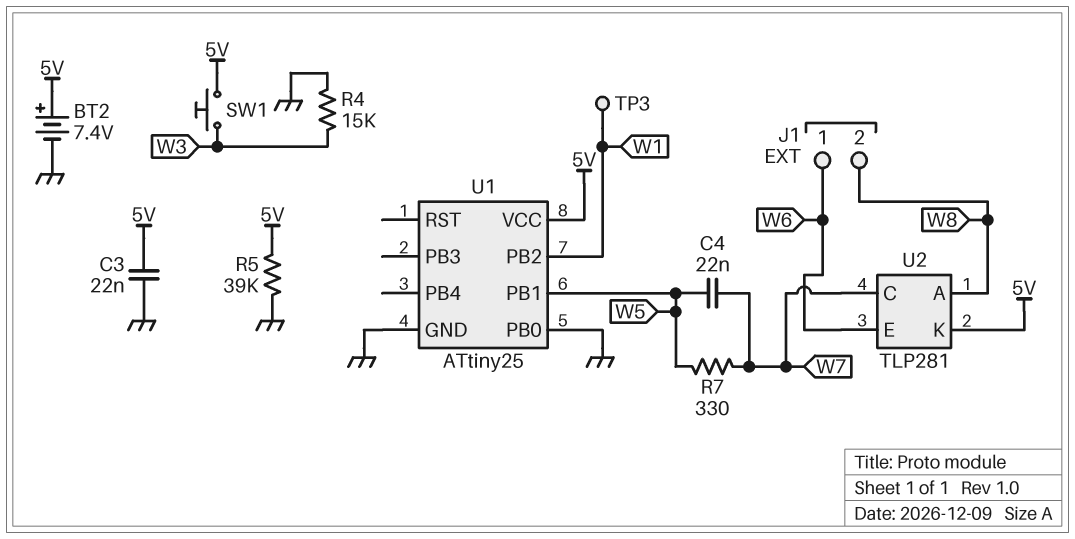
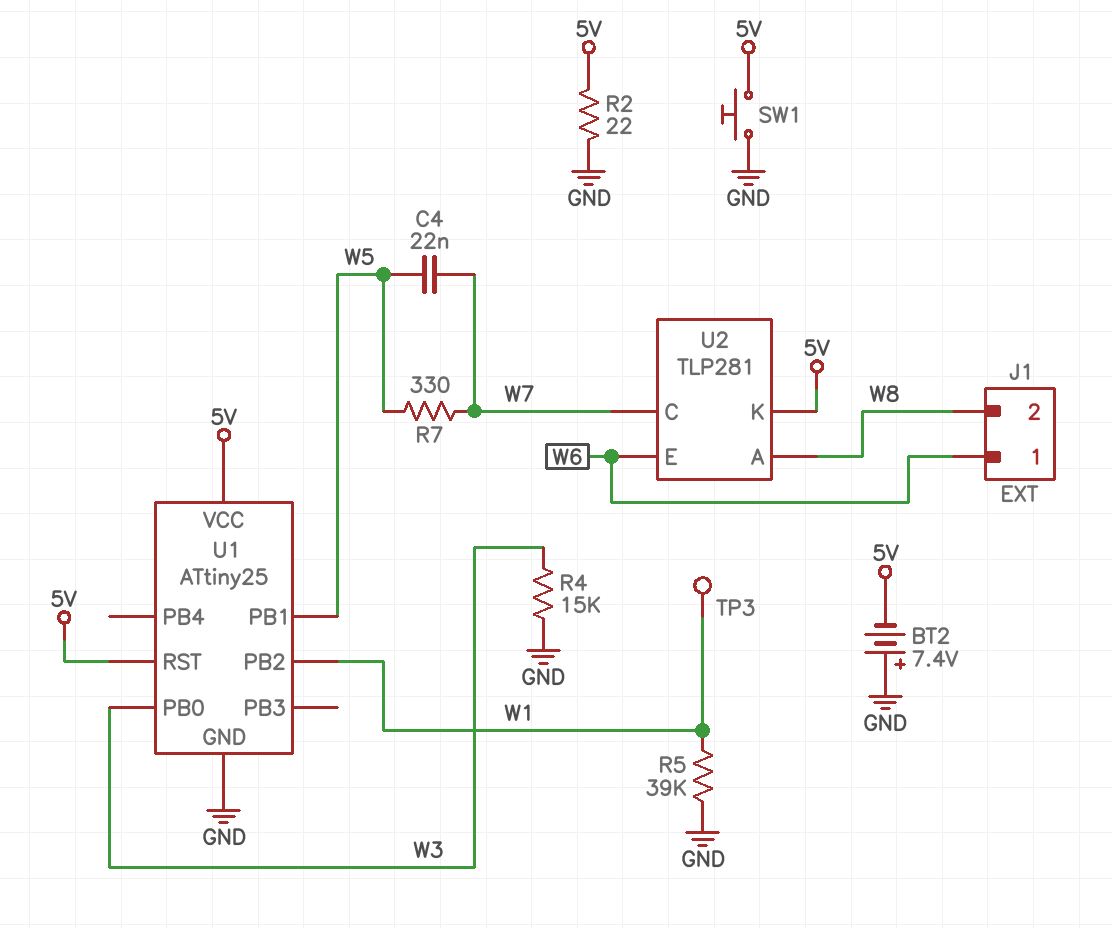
BT2: 7.4V (plus 5V, minus GND) -> 7.4V (plus GND, minus 5V)
C3: 22nF (5V, GND) -> none
R2: none -> 22 (5V, GND)
R5: 39k (5V, GND) -> 39k (GND, W1)
SW1: button (5V, W3) -> button (5V, GND)
U1 pin PB0: GND -> W3
U1 pin RST: none -> 5V

